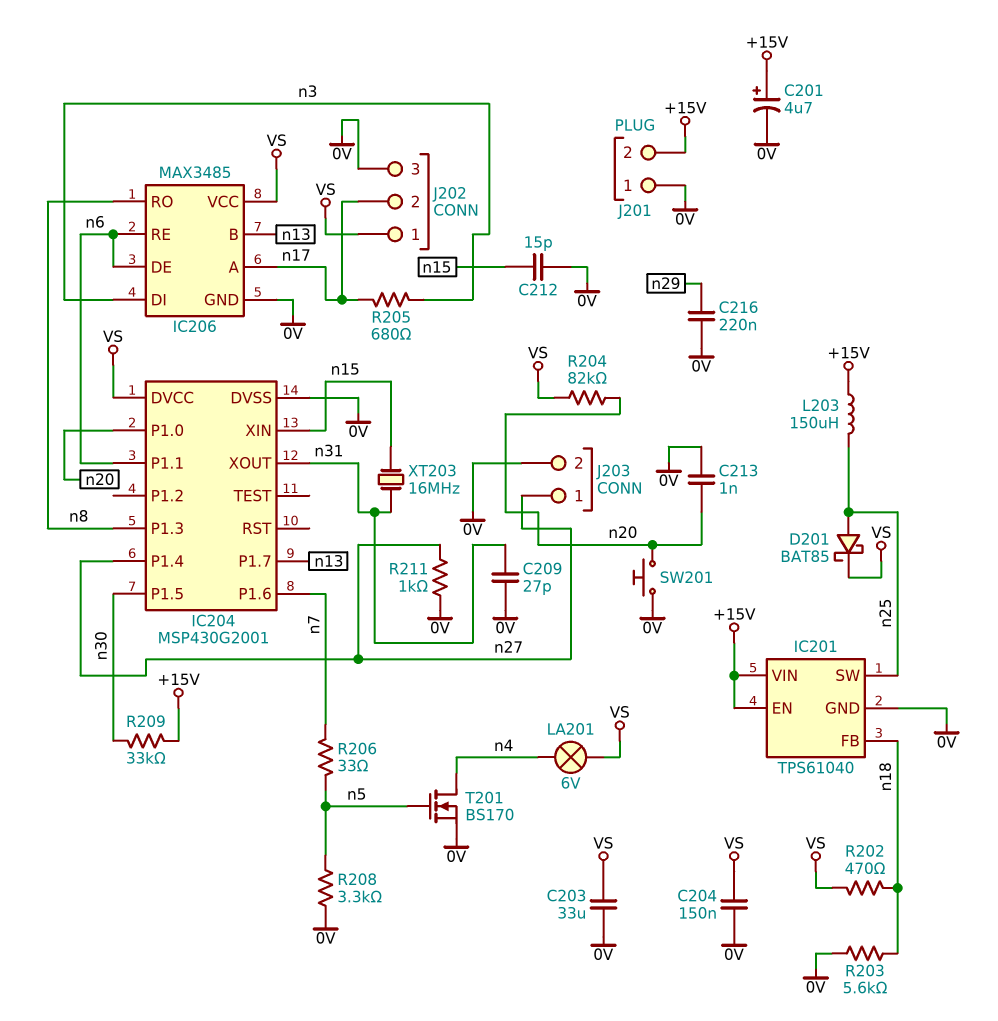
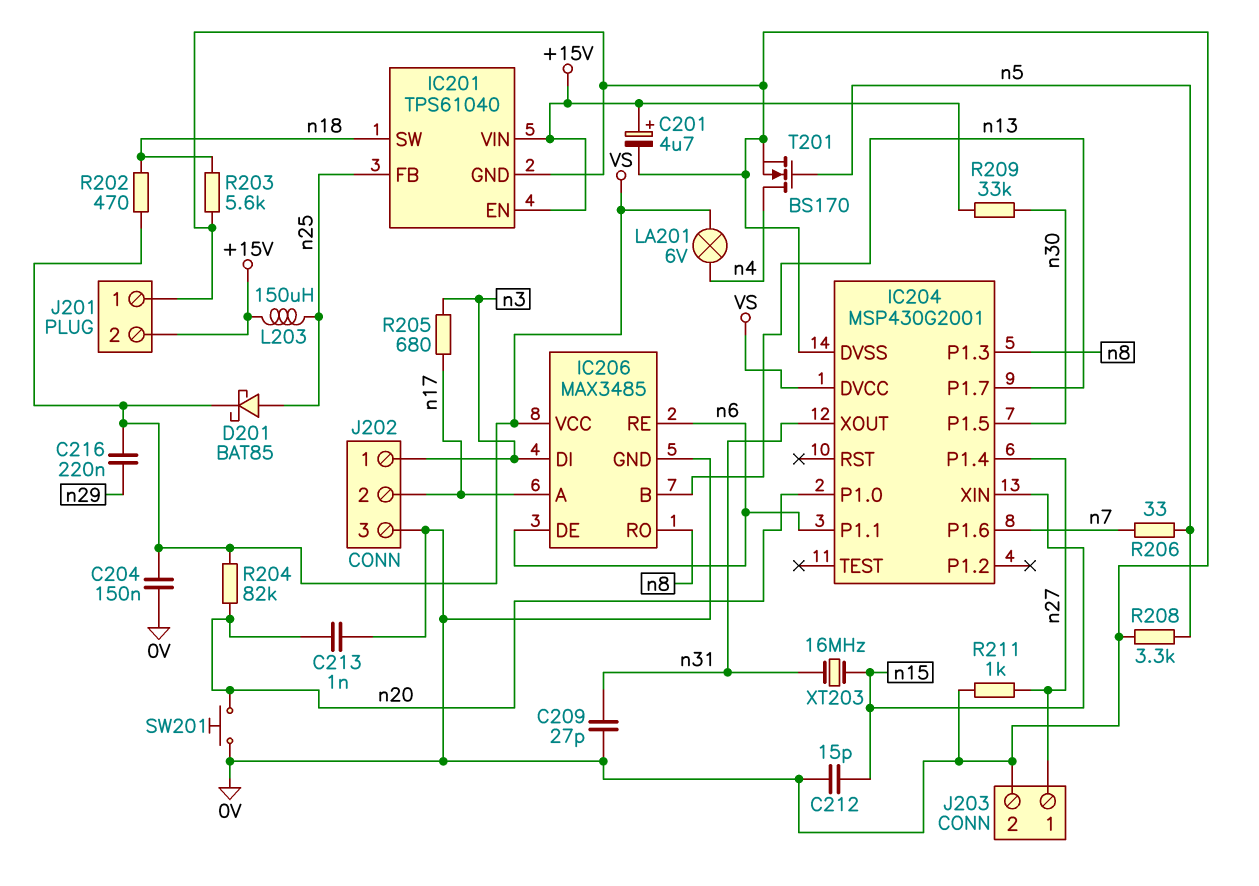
C203: 33uF (0V, VS) -> none
C216: 220nF (0V, n29) -> 220nF (VS, n29)
IC201 pin FB: n18 -> n25
IC201 pin SW: n25 -> n18
J202 pin 1: VS -> n3

